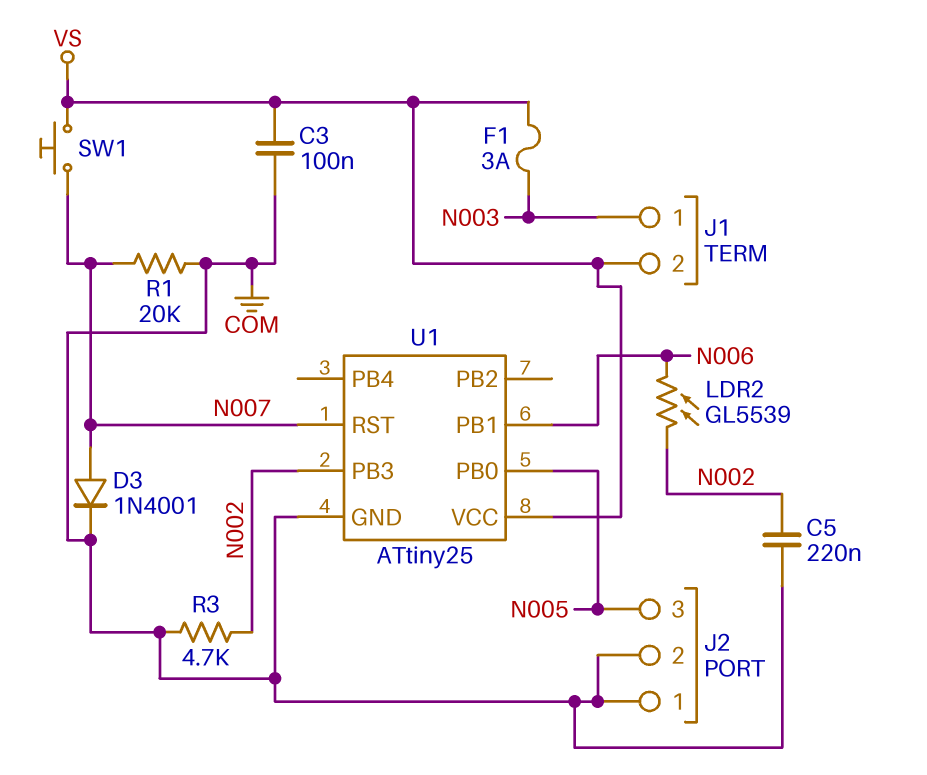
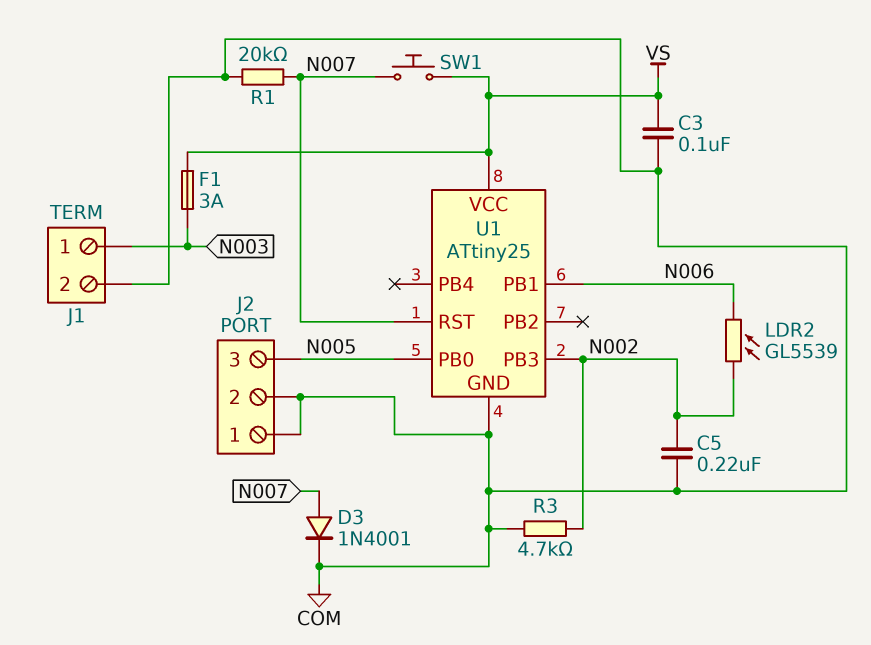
J1 pin 2: VS -> COM

